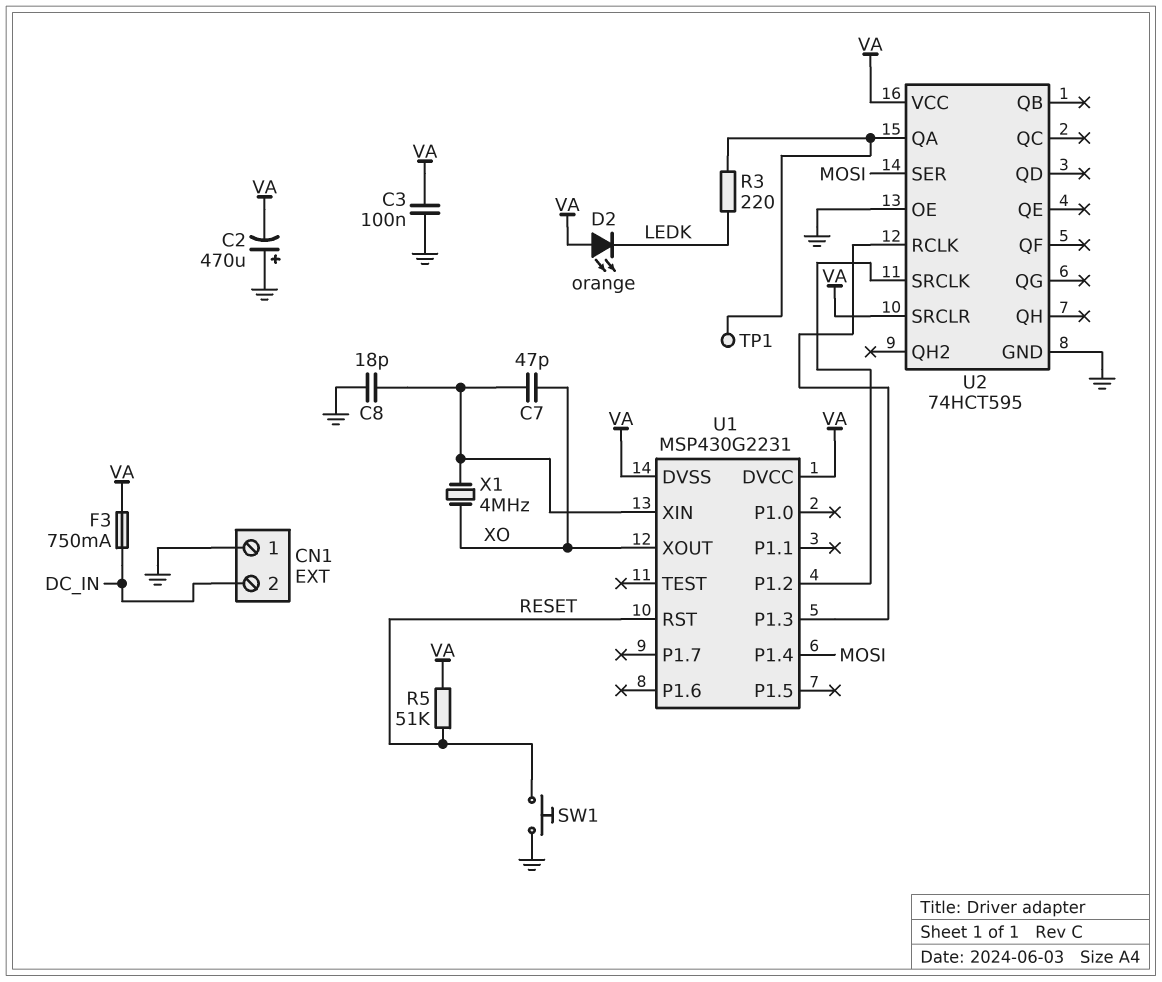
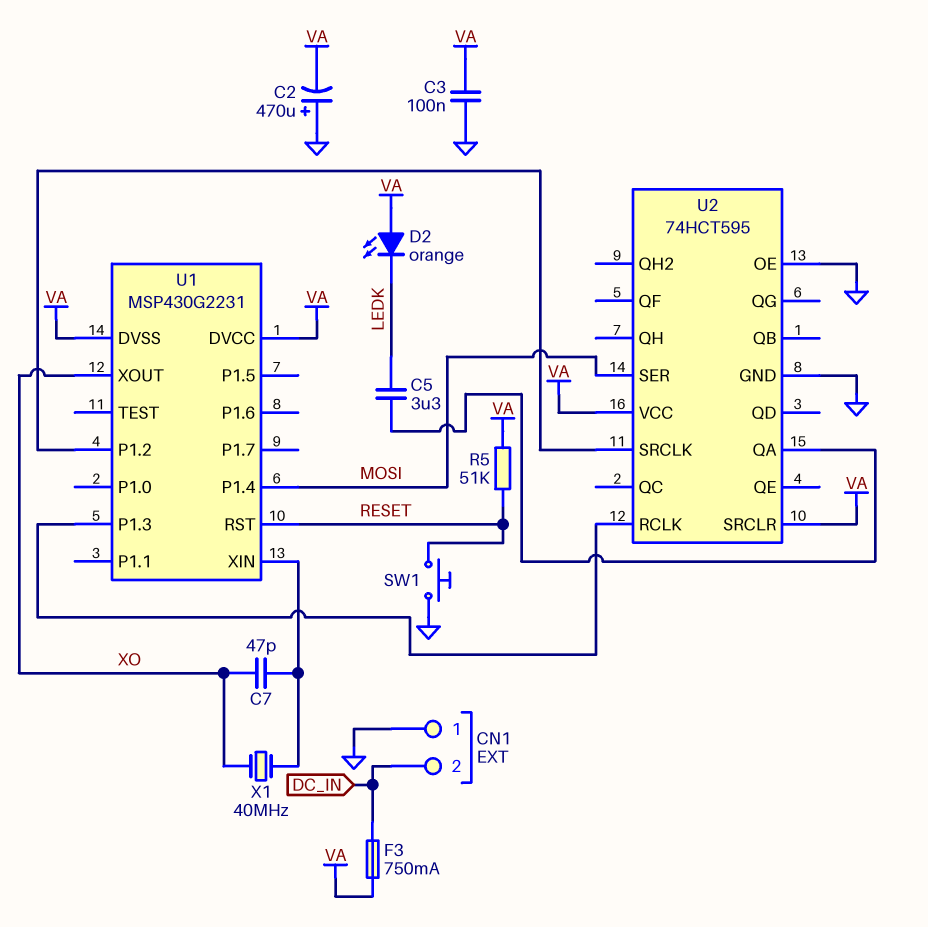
C5: none -> 3.3uF (LEDK, U2/QA)
C8: 18pF (GND, U1/XIN) -> none
R3: 220 (LEDK, U2/QA) -> none
TP1: test point (U2/QA) -> none
X1: 4MHz (U1/XIN, XO) -> 40MHz (U1/XIN, XO)

